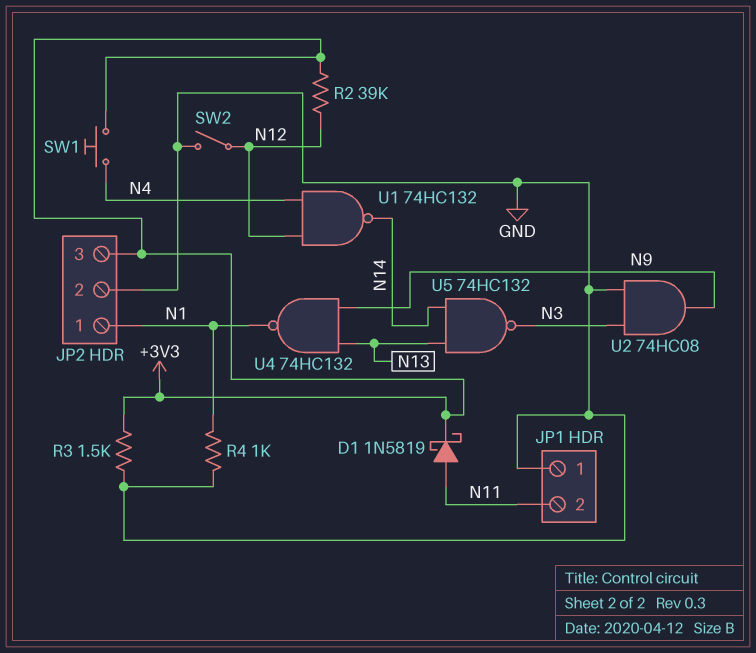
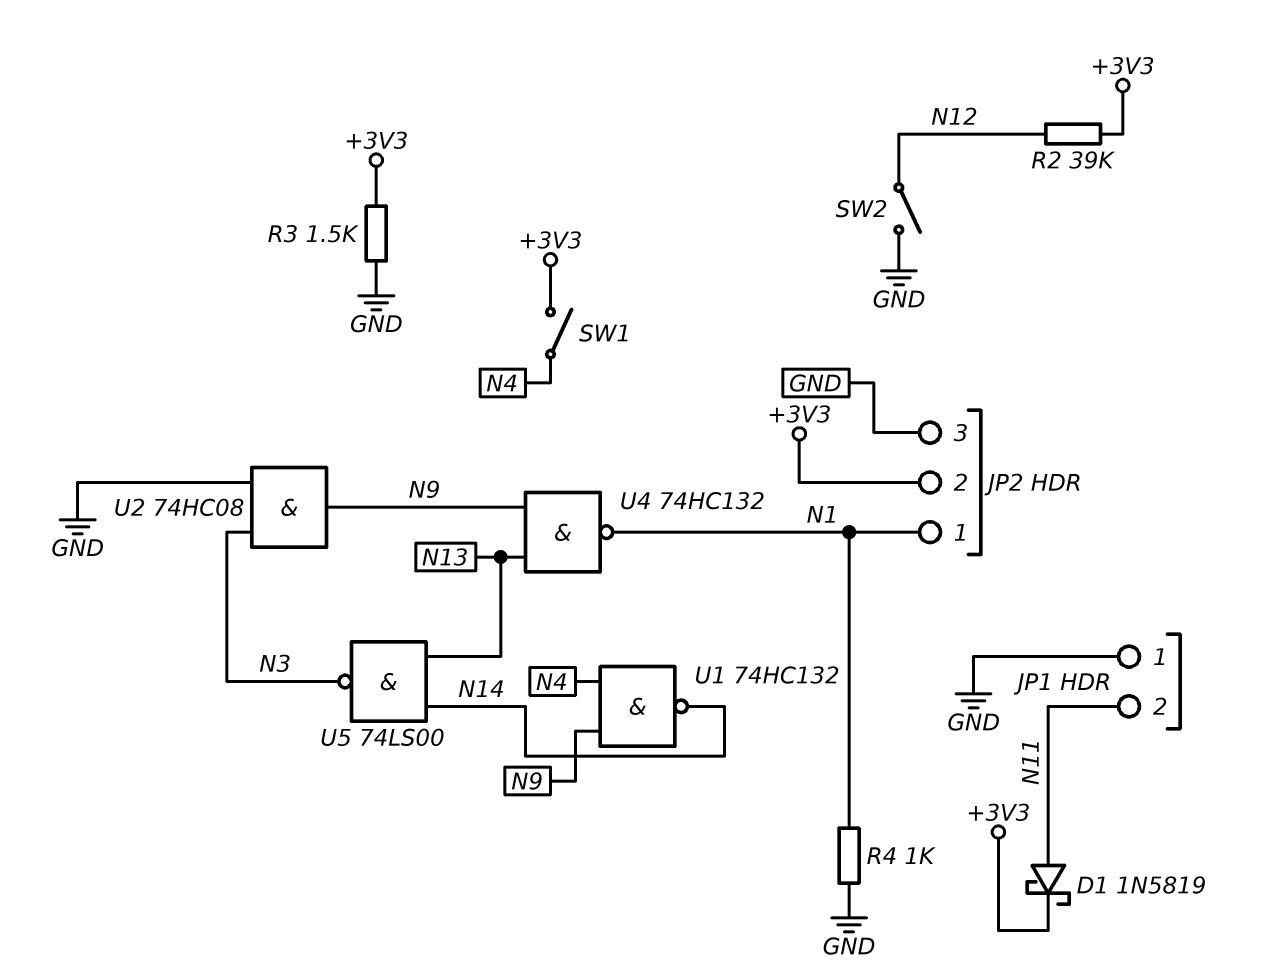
JP2 pin 2: GND -> +3V3
JP2 pin 3: +3V3 -> GND
SW1: button (+3V3, N4) -> switch (+3V3, N4)
U1: NAND 74HC132 (in N4, in N12, out N14) -> NAND 74HC132 (in N4, in N9, out N14)
U5: NAND 74HC132 (in N13, in N14, out N3) -> NAND 74LS00 (in N13, in N14, out N3)

